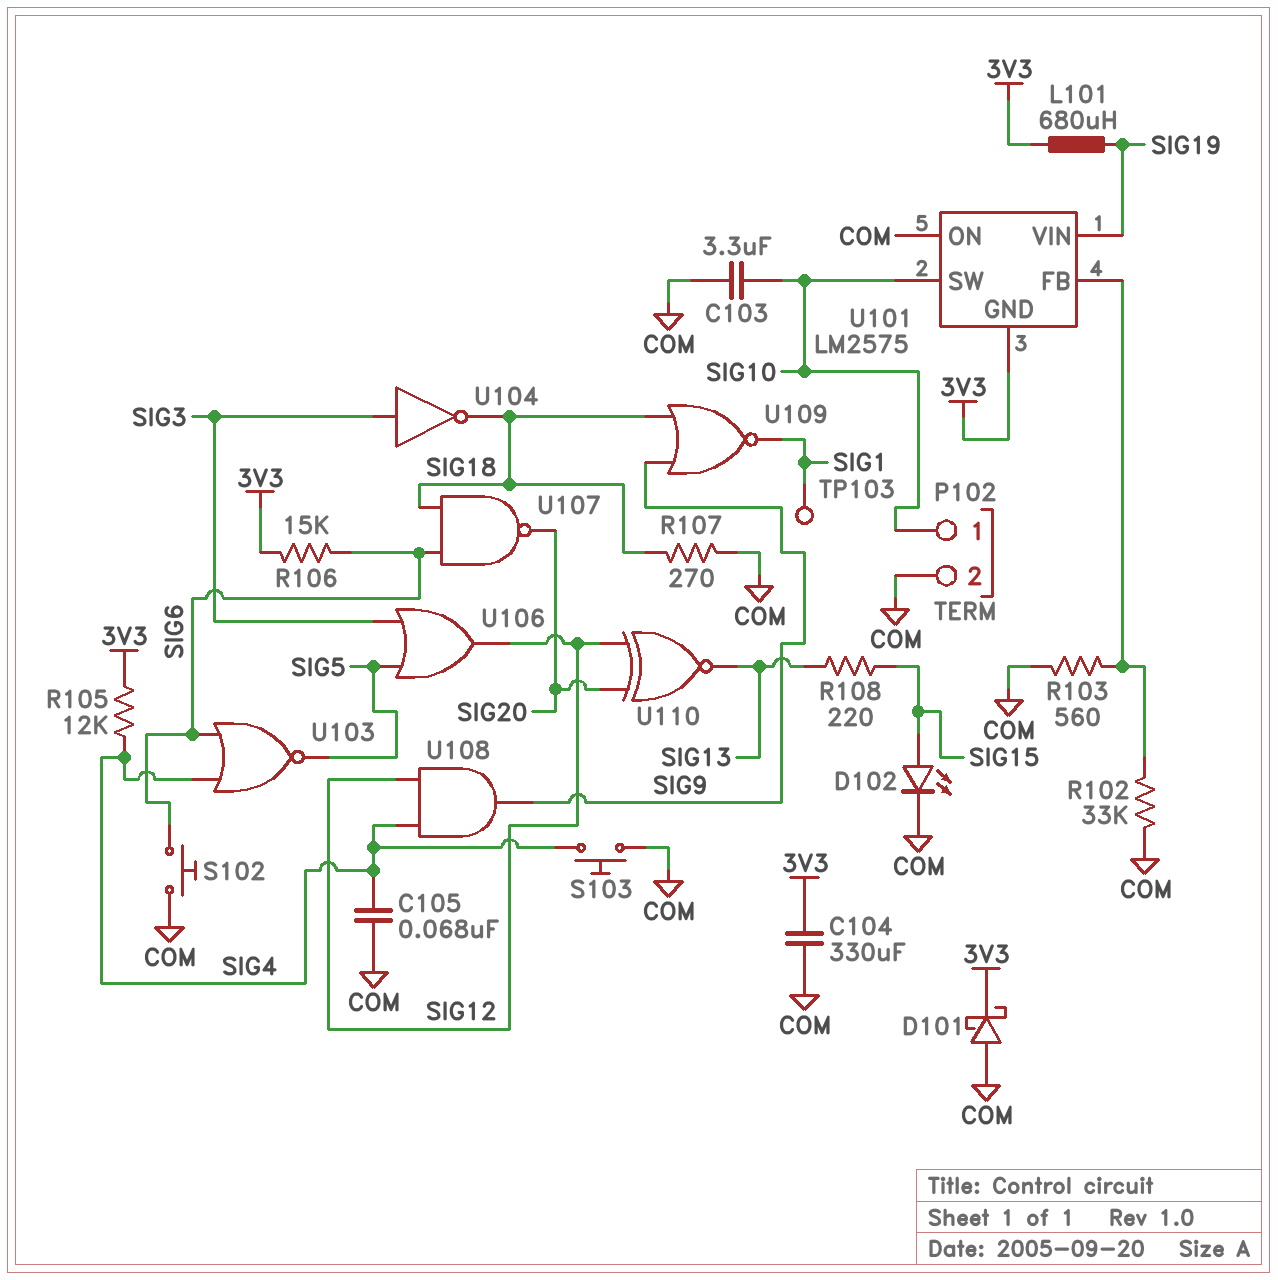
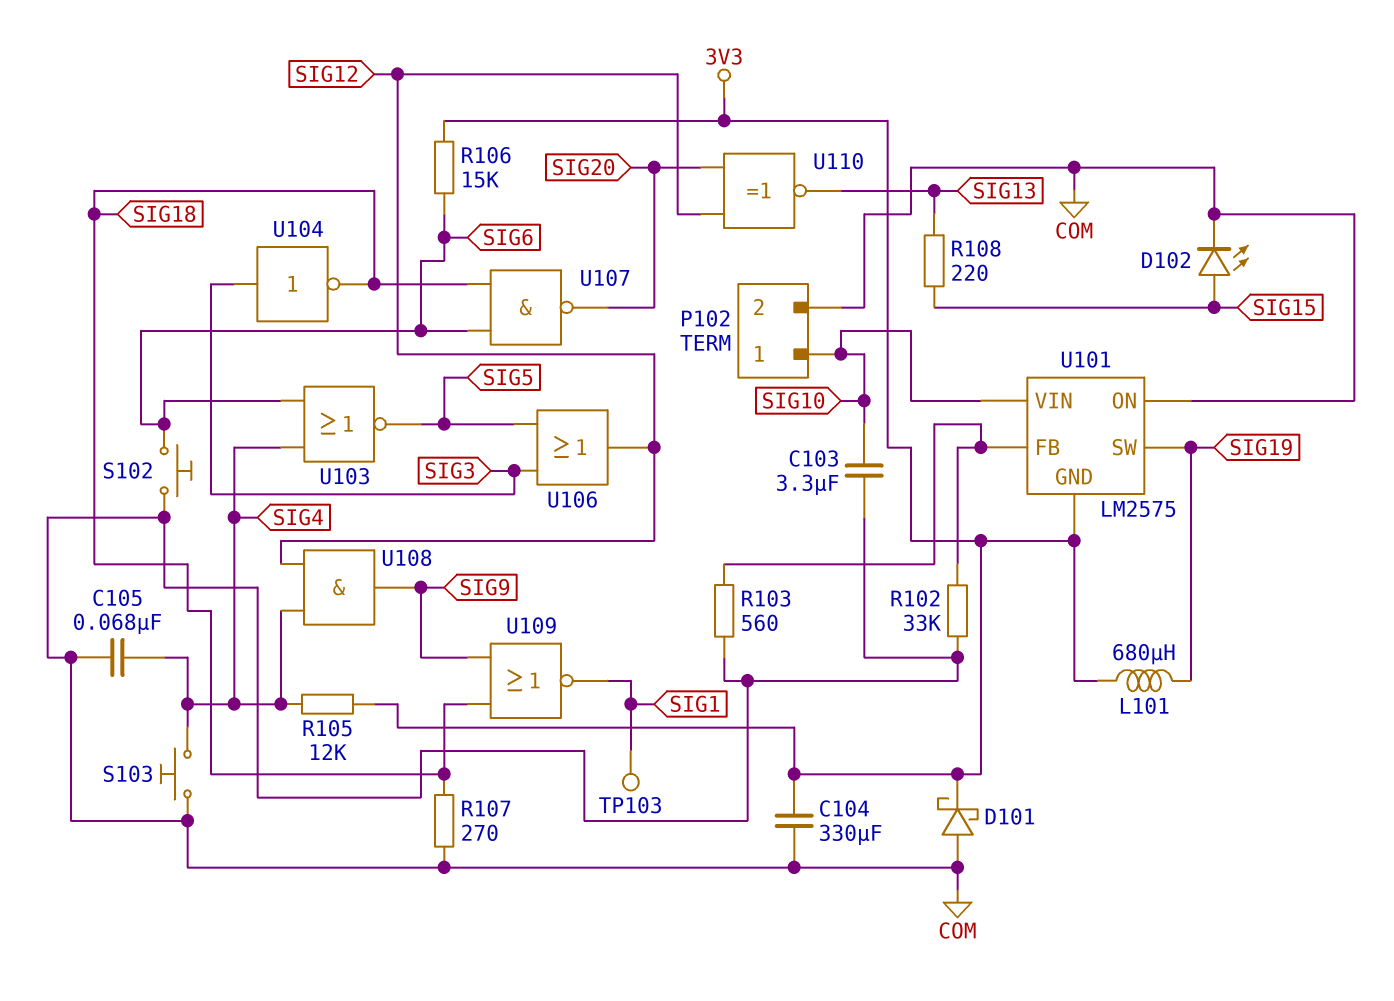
U101 pin SW: SIG10 -> SIG19
U101 pin VIN: SIG19 -> SIG10

